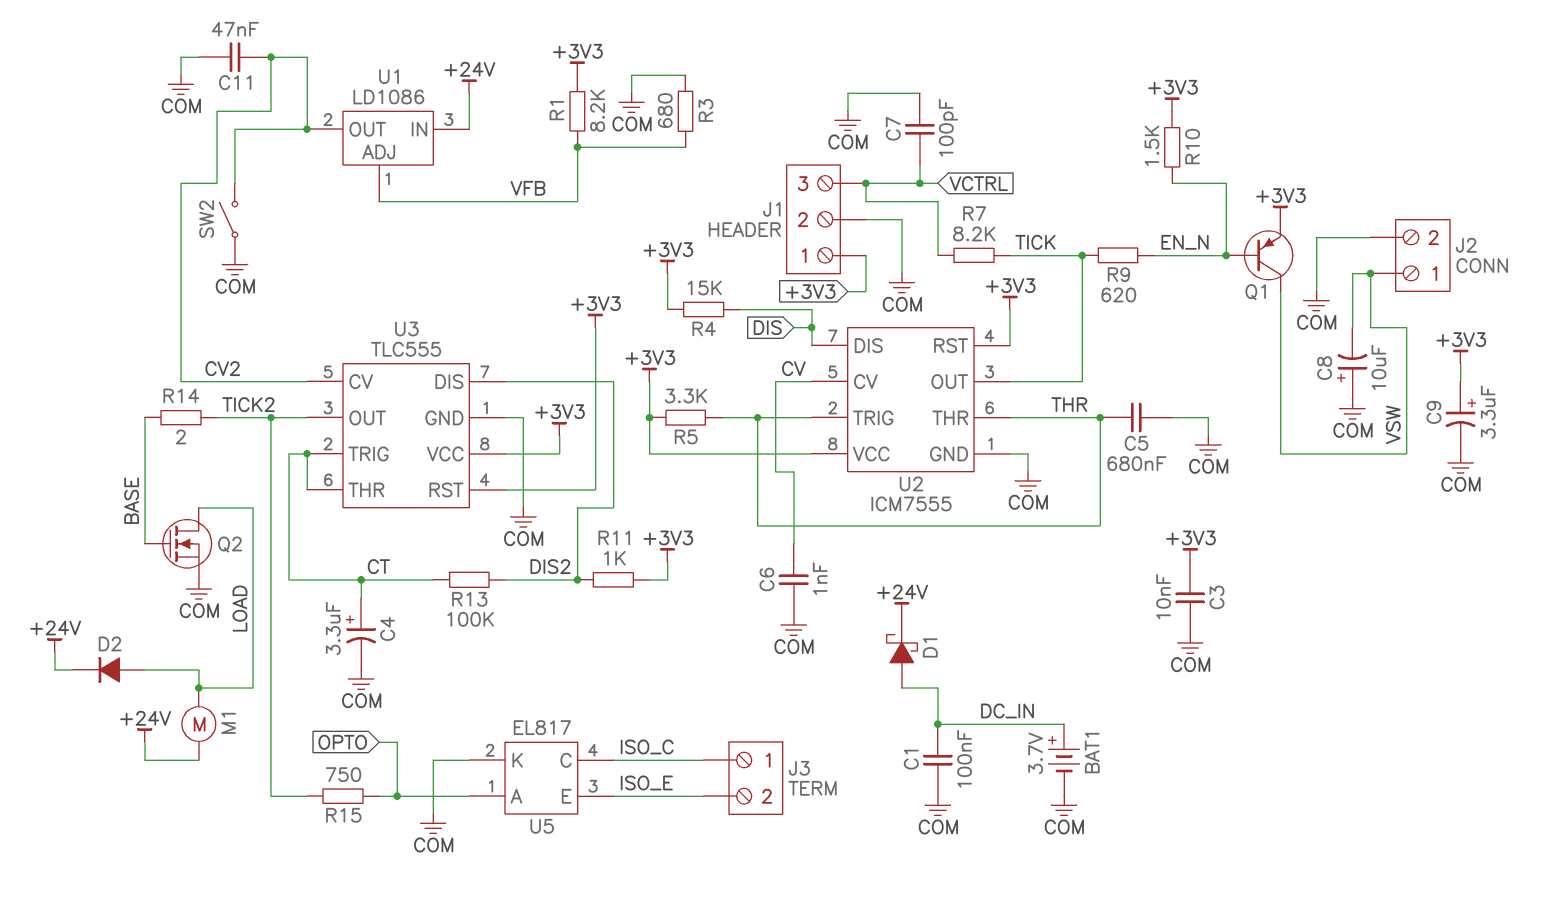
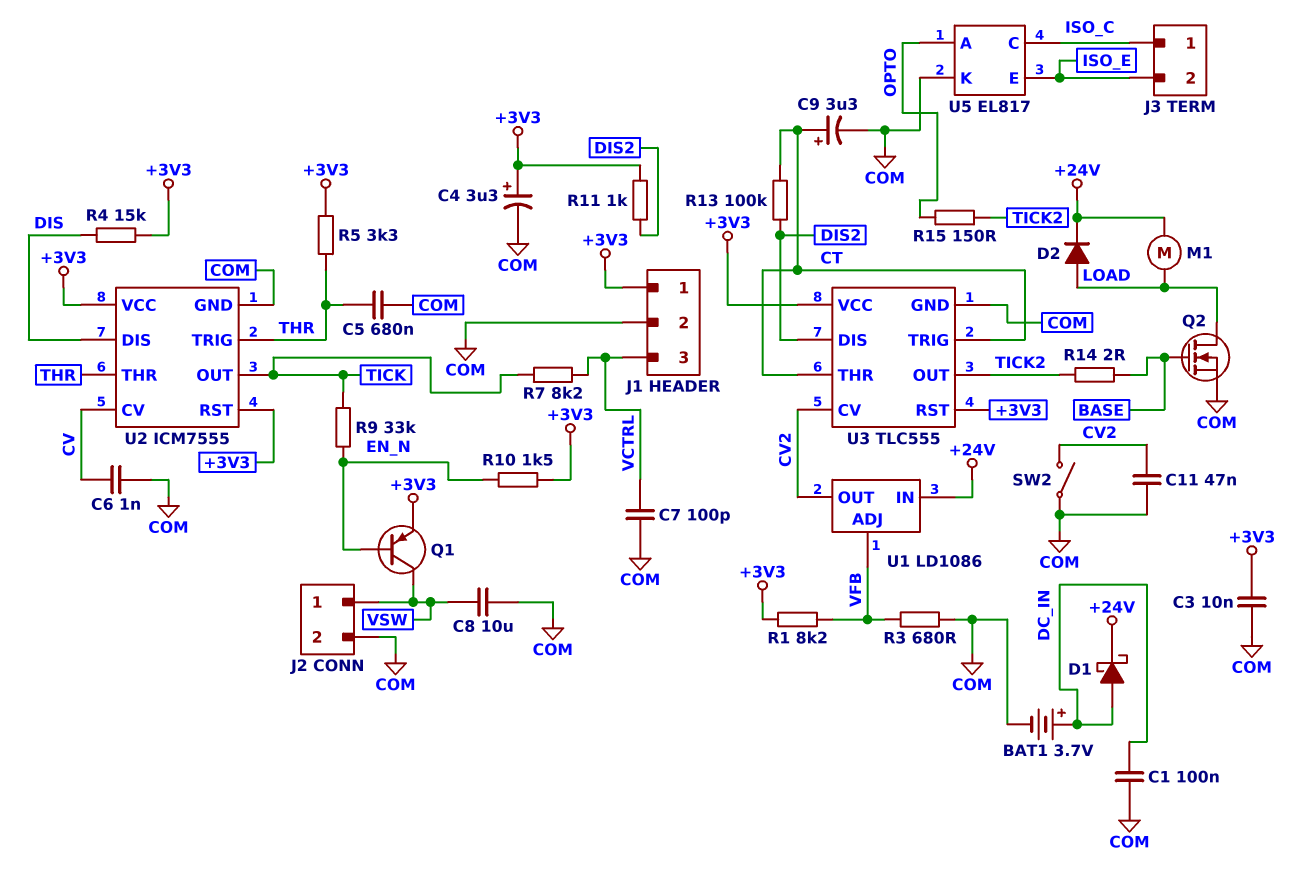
C4: 3.3uF (plus CT, minus COM) -> 3.3uF (plus +3V3, minus COM)
C8: 10uF (plus COM, minus VSW) -> 10uF (COM, VSW)
C9: 3.3uF (plus +3V3, minus COM) -> 3.3uF (plus CT, minus COM)
R9: 620 (EN_N, TICK) -> 33k (EN_N, TICK)
R15: 750 (OPTO, TICK2) -> 150 (OPTO, TICK2)

